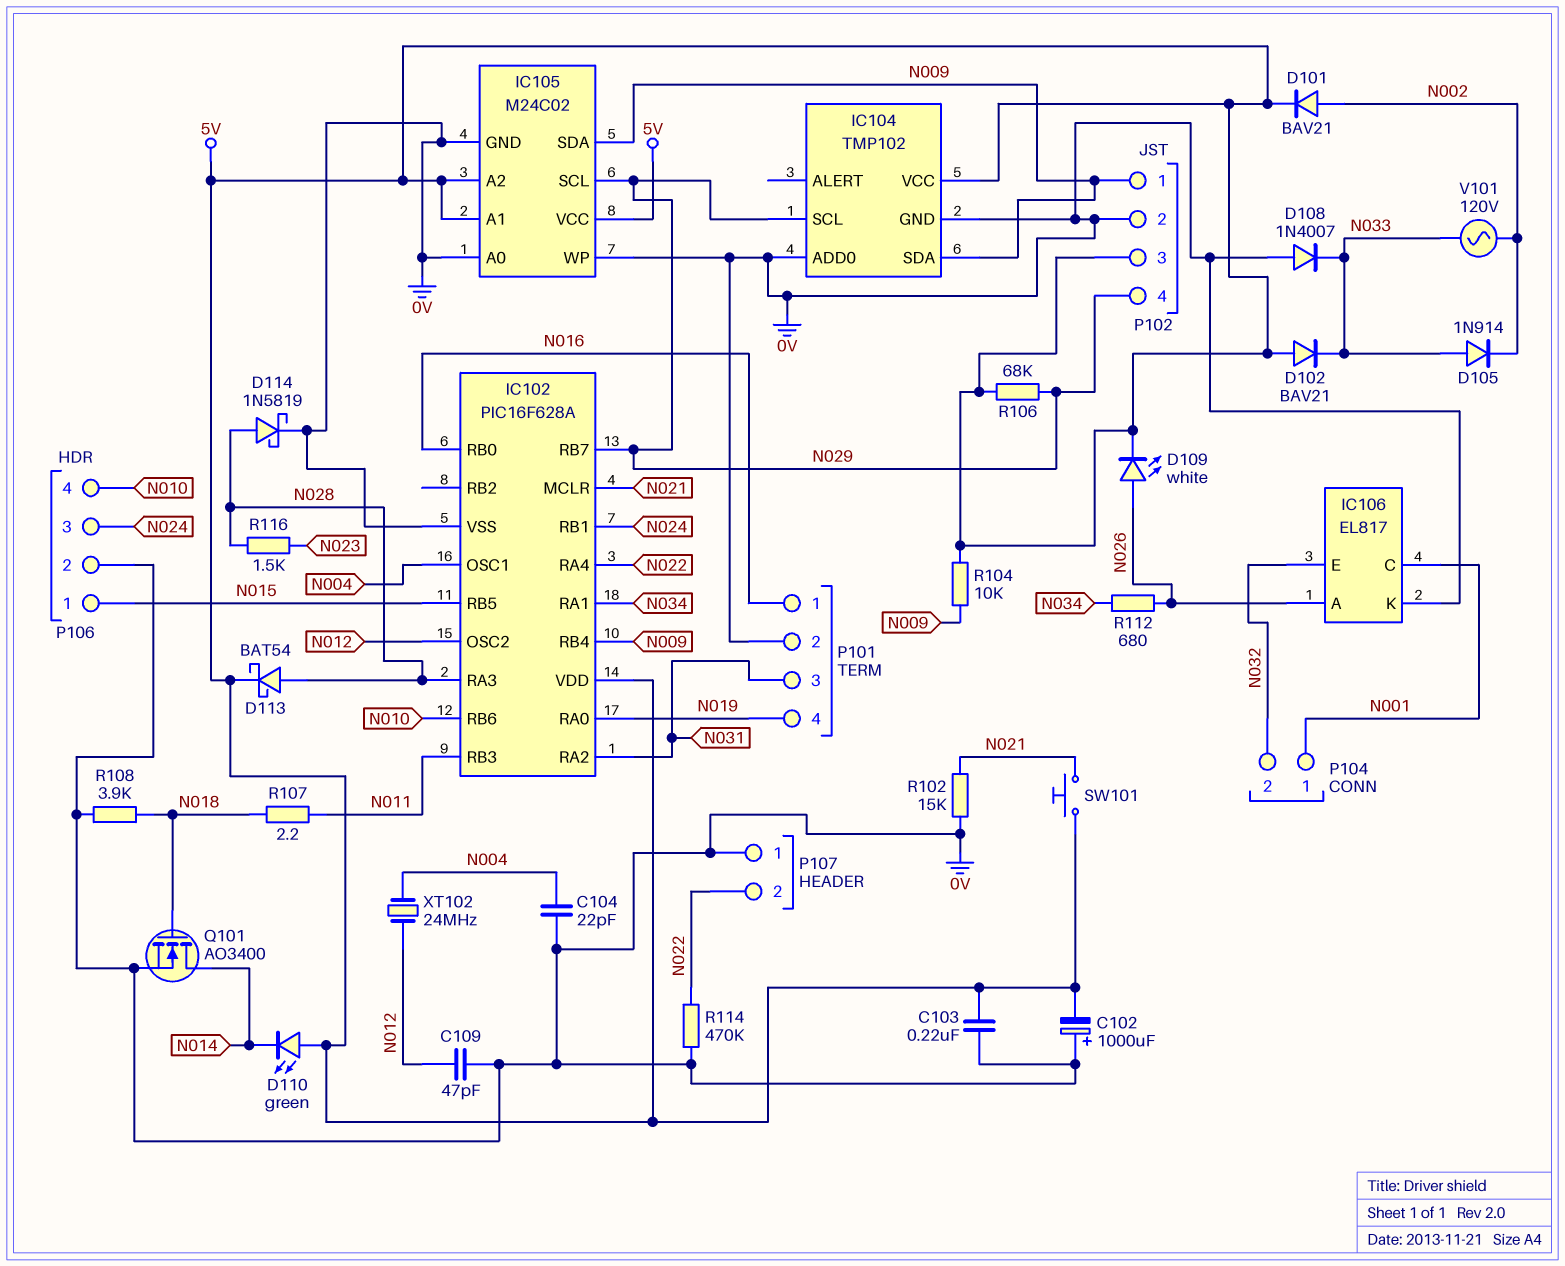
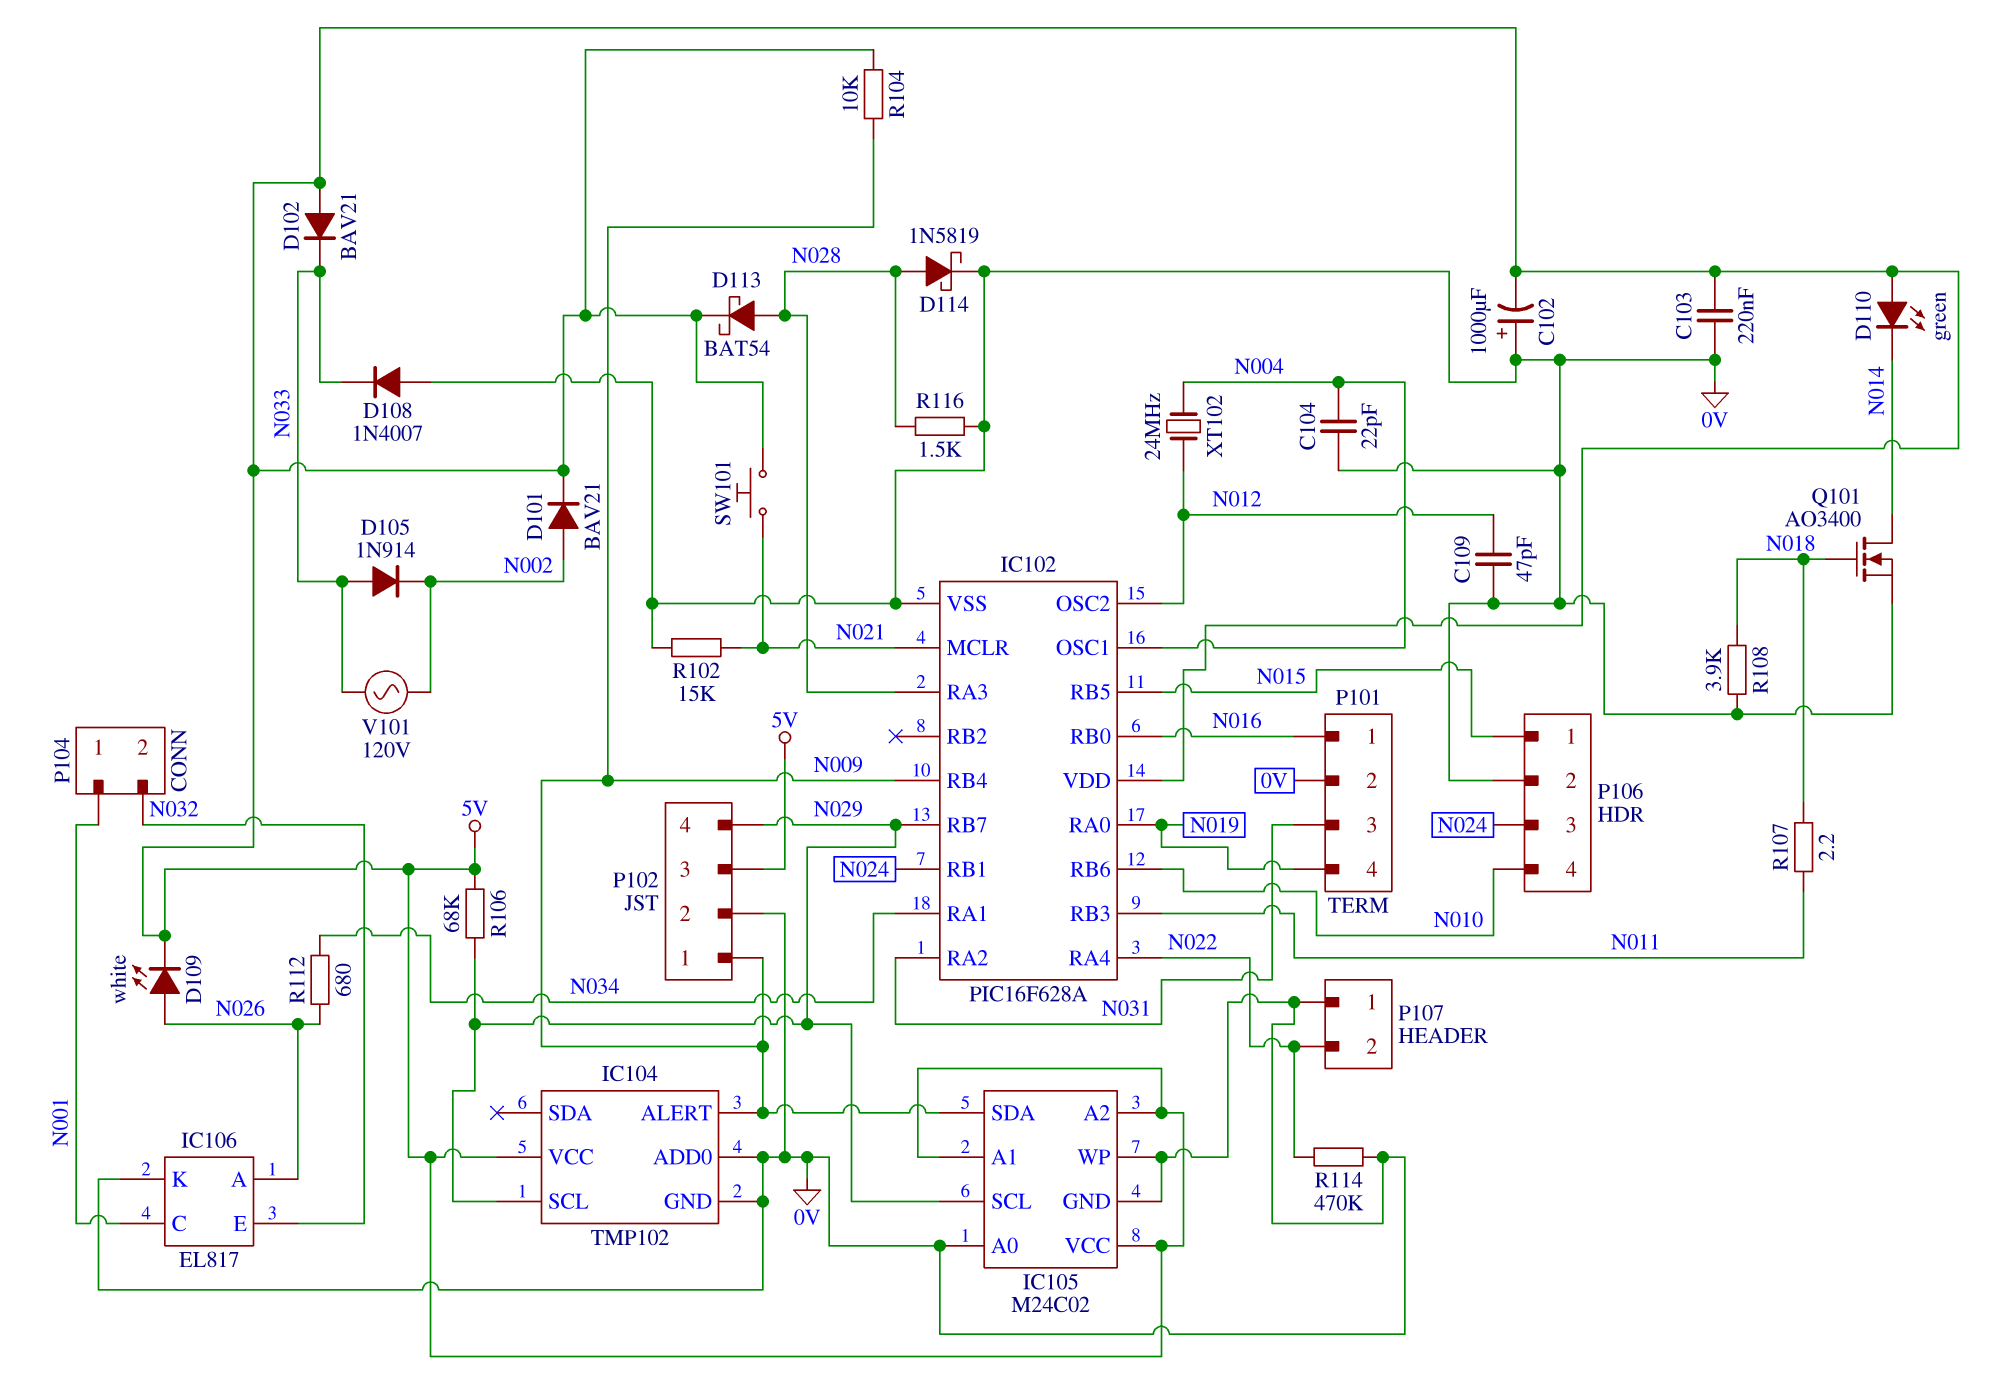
IC104 pin ALERT: none -> N009
IC104 pin SDA: N009 -> none
R116: 1.5k (N023, N028) -> 1.5k (0V, N028)

